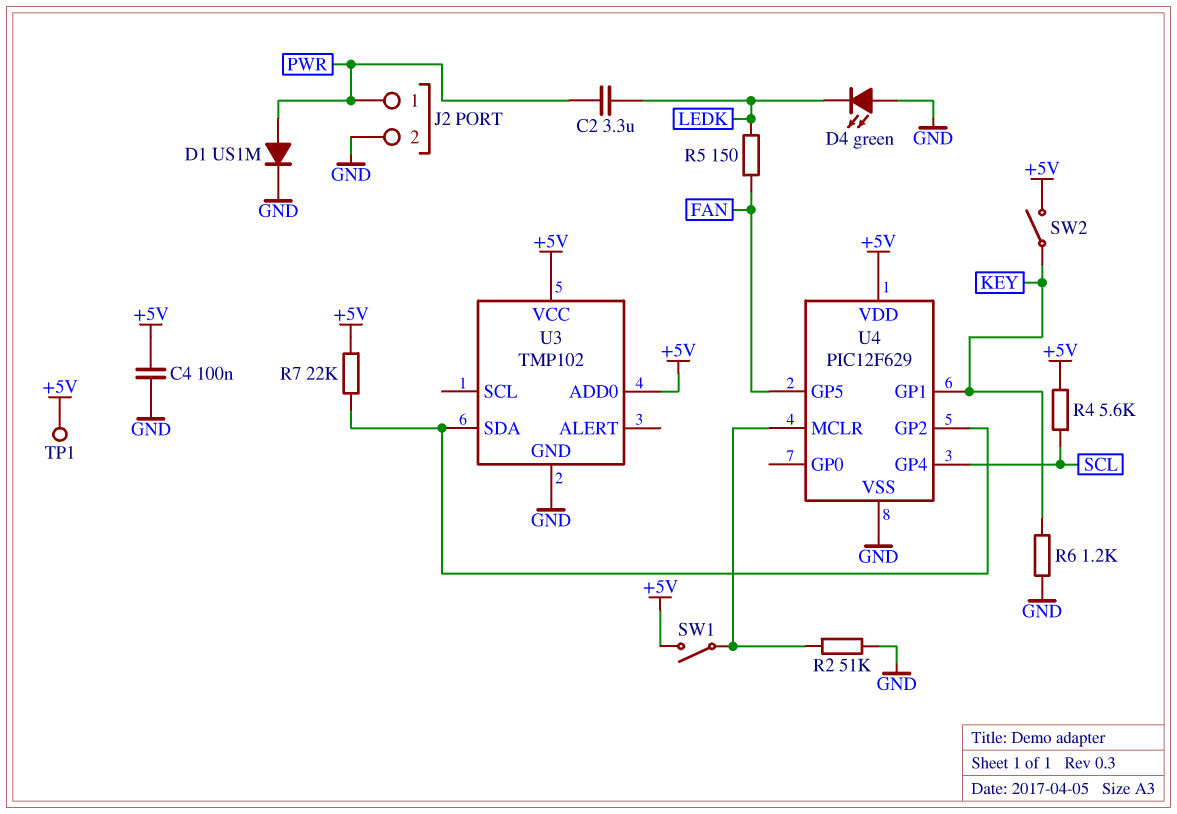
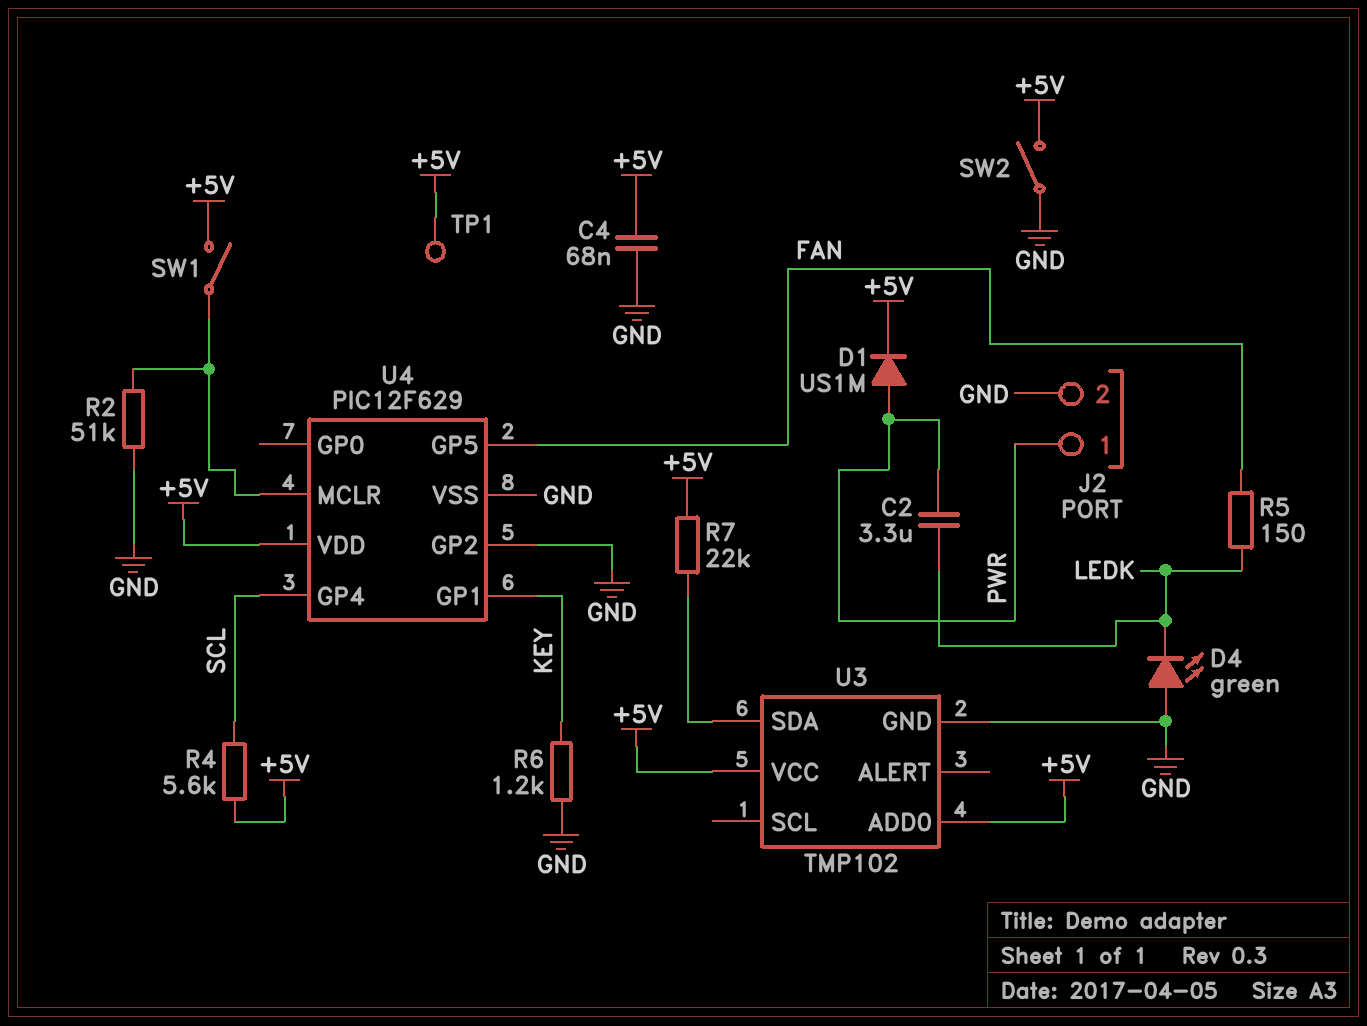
C4: 100nF (+5V, GND) -> 68nF (+5V, GND)
D1: diode US1M (A PWR, K GND) -> diode US1M (A PWR, K +5V)
SW2: switch (+5V, KEY) -> switch (+5V, GND)
U4 pin GP2: U3/SDA -> GND

